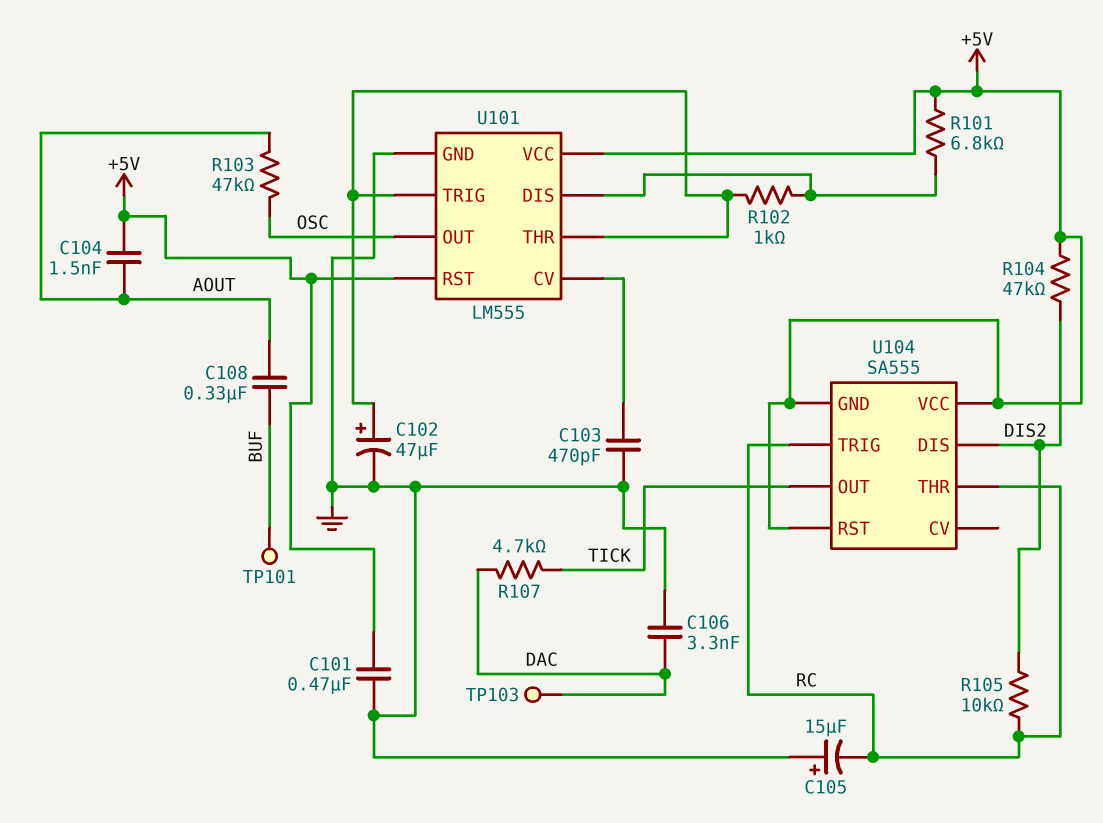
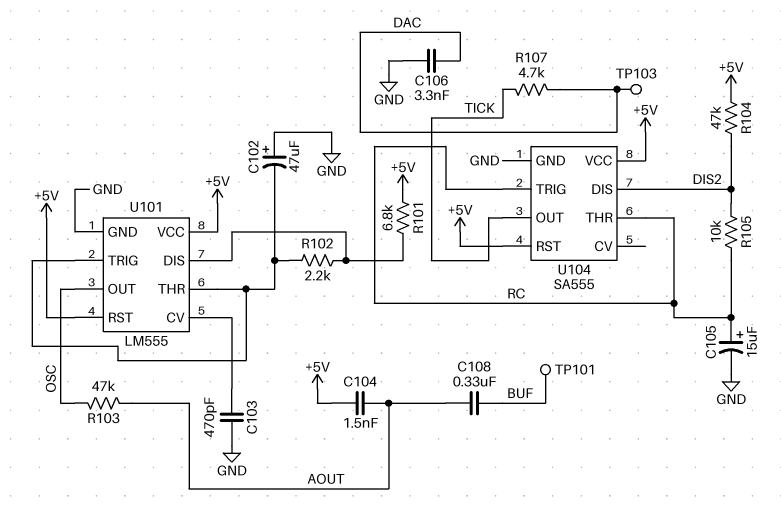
C101: 470nF (+5V, GND) -> none
C102: 47uF (plus U101/THR, minus GND) -> 47uF (plus GND, minus U101/THR)
C105: 15uF (plus GND, minus RC) -> 15uF (plus RC, minus GND)
R102: 1k (U101/DIS, U101/THR) -> 2.2k (U101/DIS, U101/THR)
U104 pin GND: +5V -> GND

